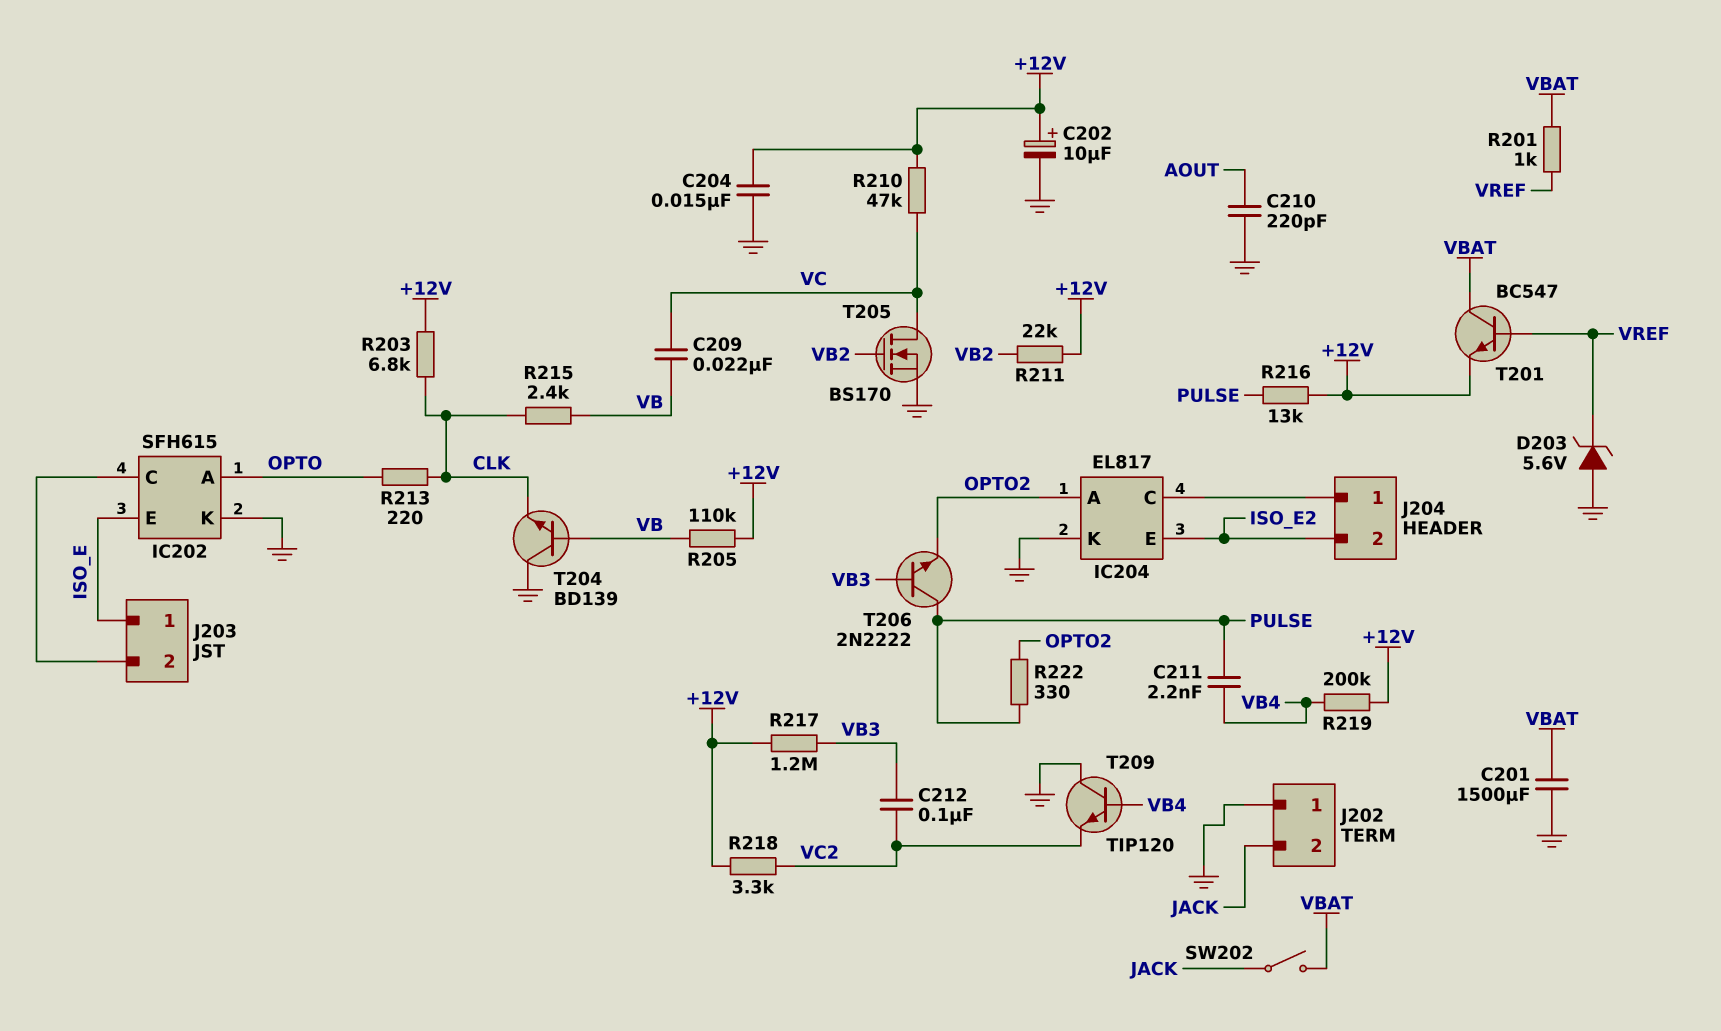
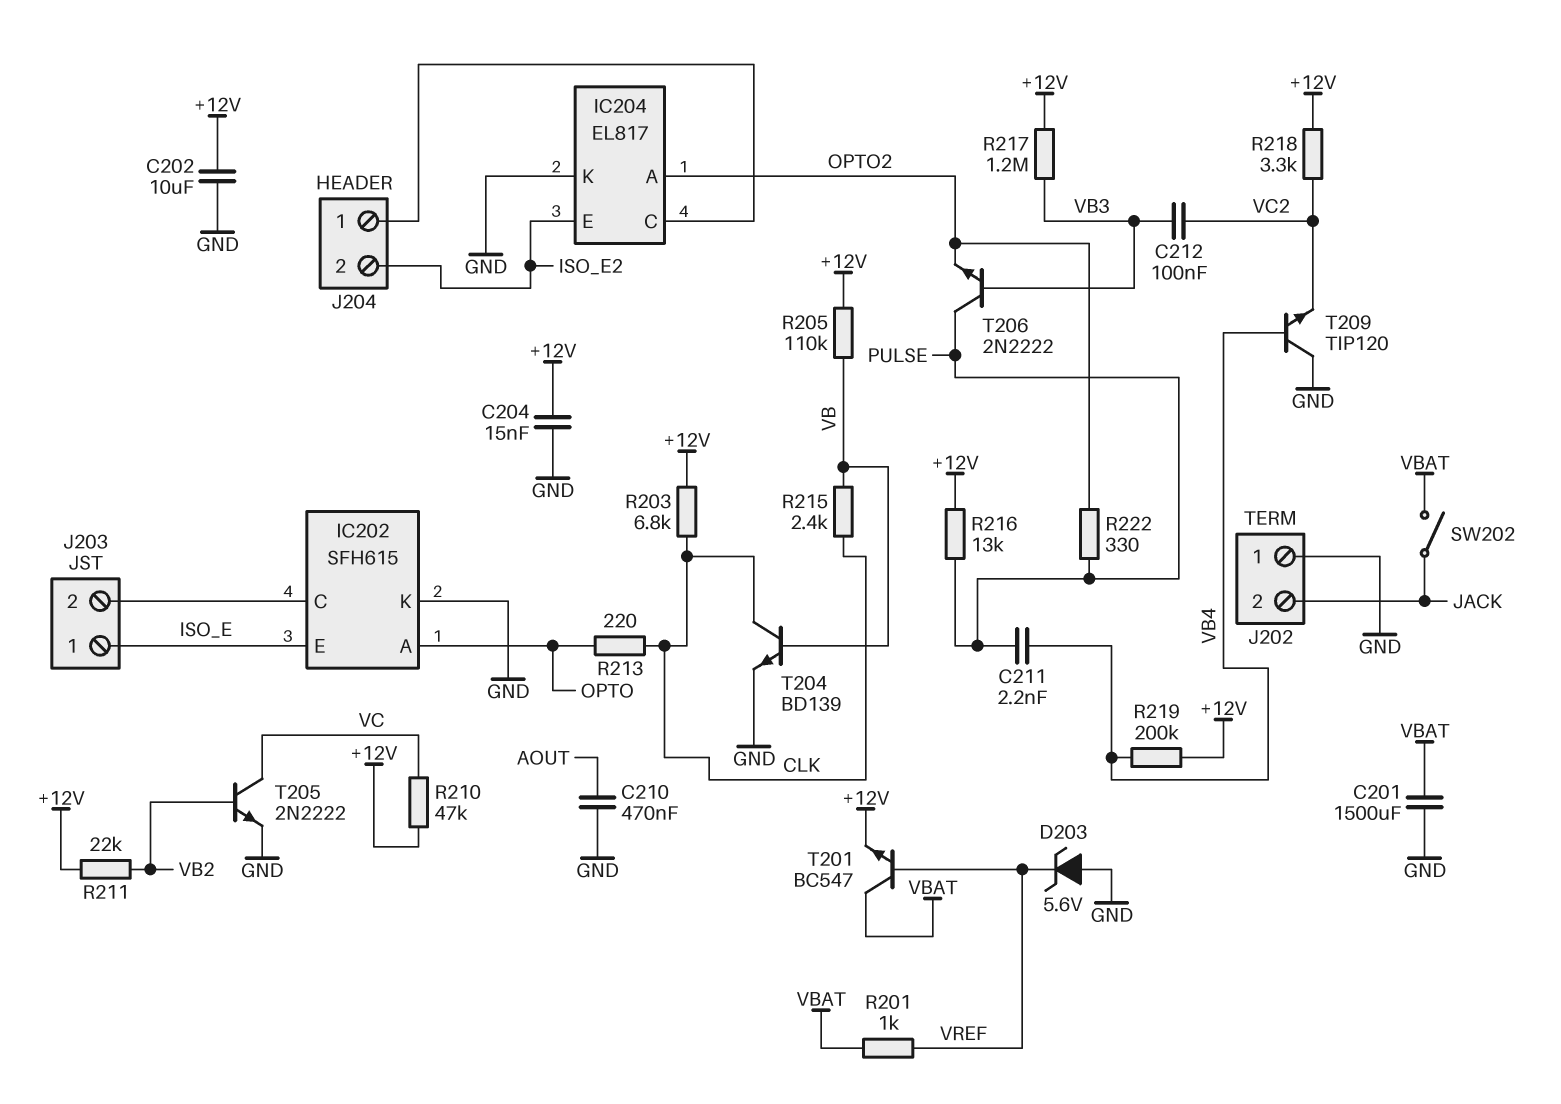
C202: 10uF (plus +12V, minus GND) -> 10uF (+12V, GND)
C209: 22nF (VB, VC) -> none
C210: 220pF (AOUT, GND) -> 470nF (AOUT, GND)
T204: NPN BD139 (B VB, C GND, E CLK) -> NPN BD139 (B VB, C CLK, E GND)
T205: NMOS BS170 (G VB2, D VC, S GND) -> NPN 2N2222 (B VB2, C VC, E GND)

